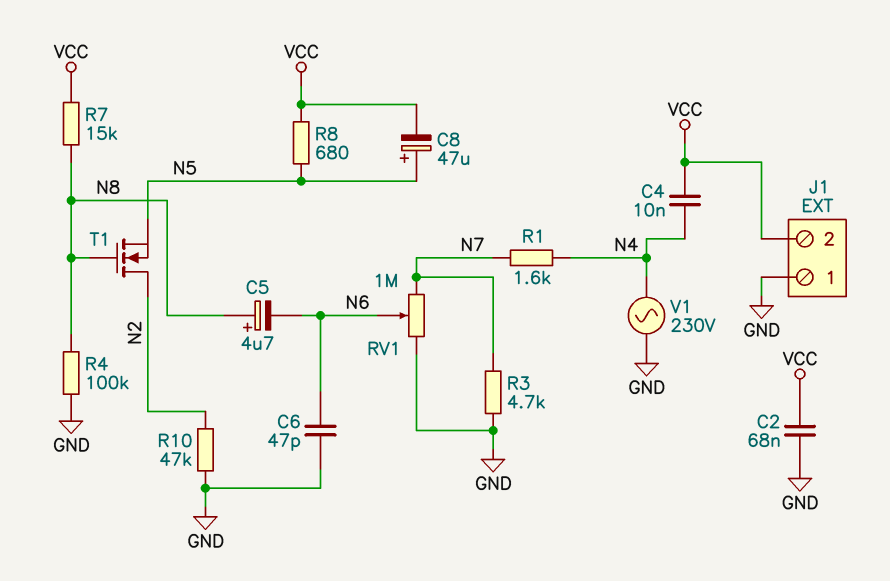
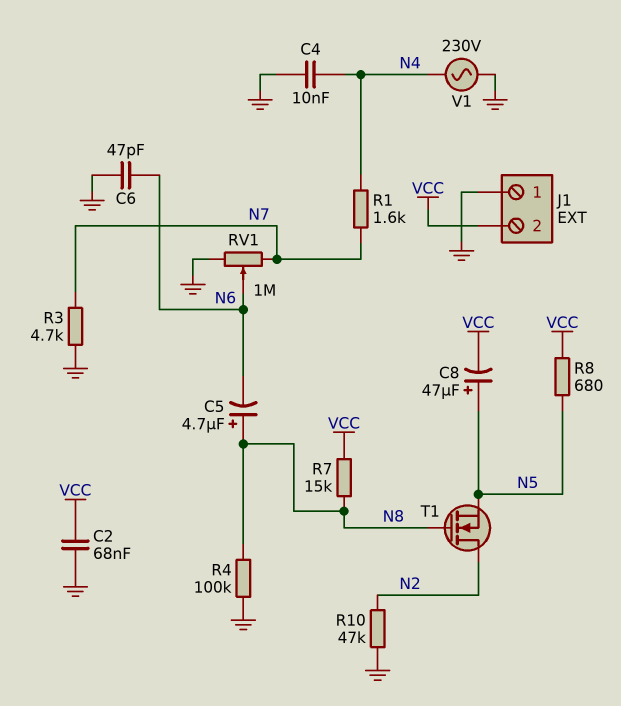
C4: 10nF (N4, VCC) -> 10nF (GND, N4)

